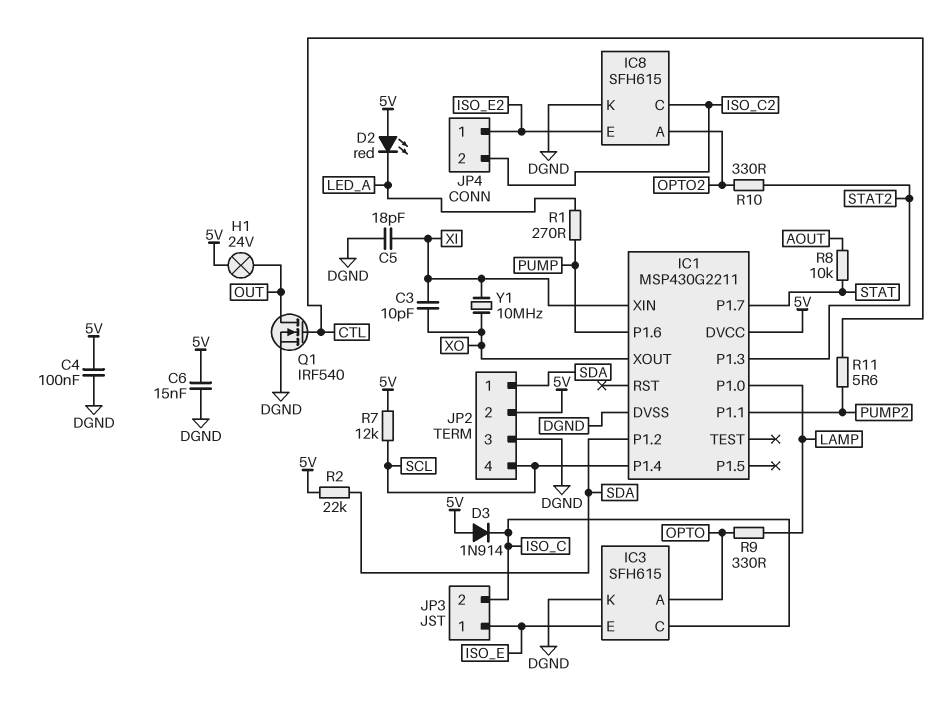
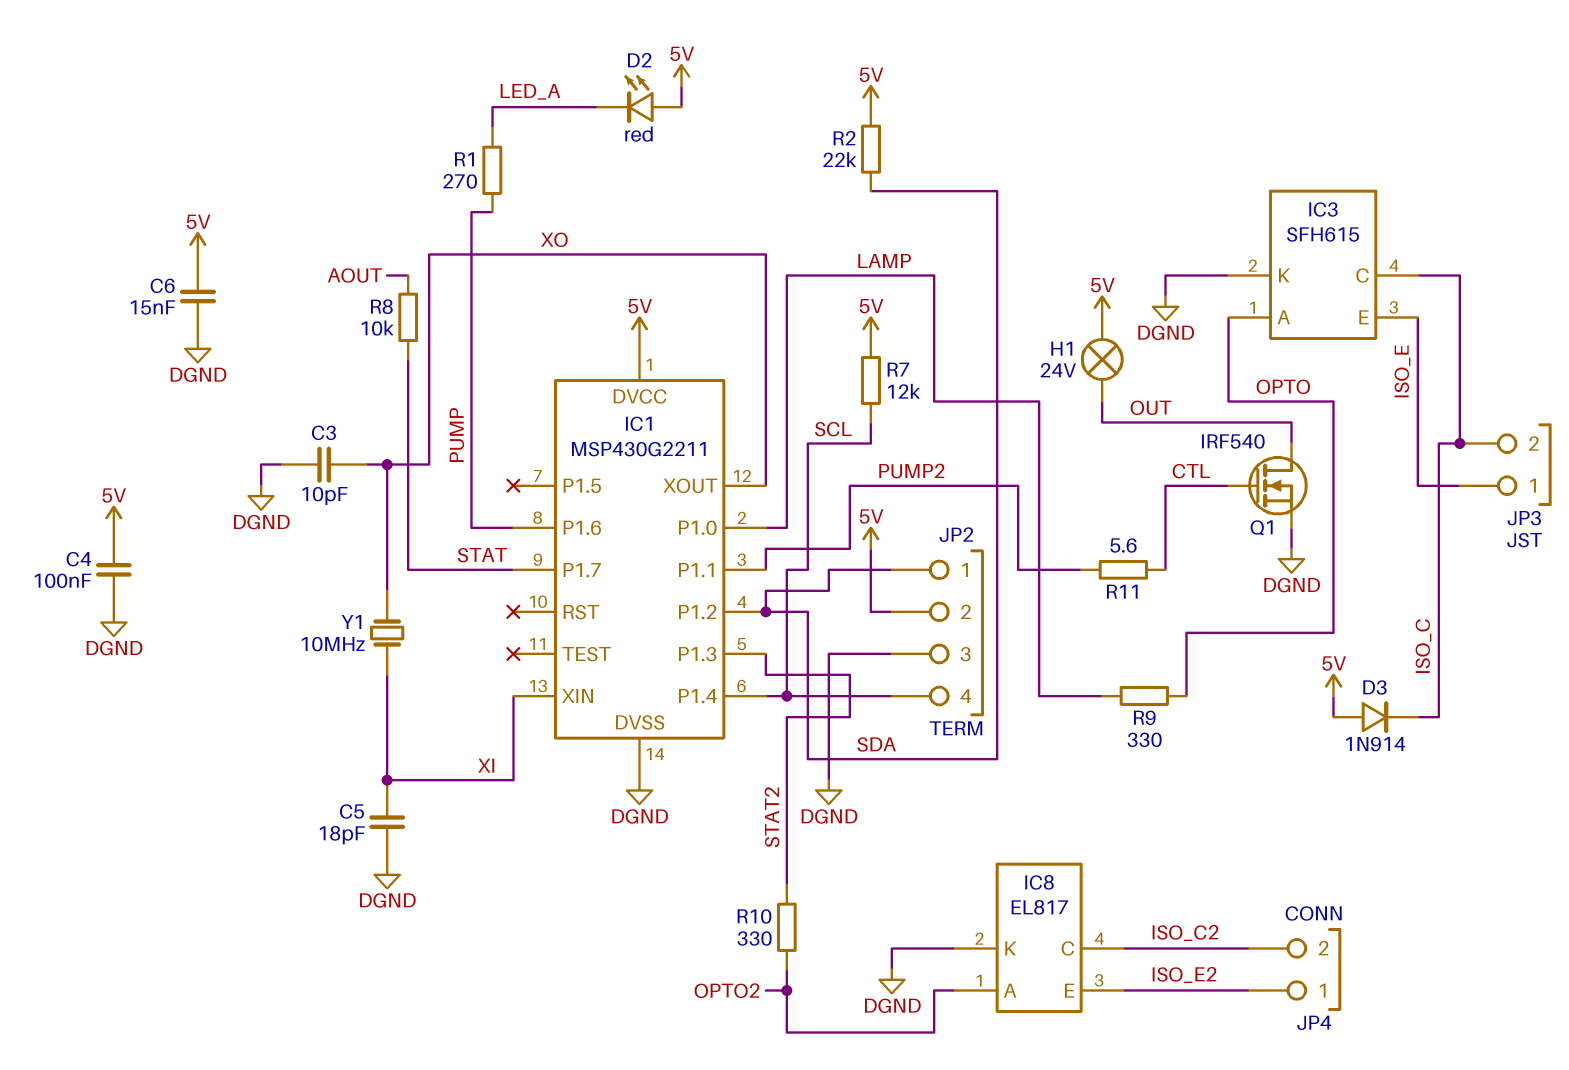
C3: 10pF (XI, XO) -> 10pF (DGND, XO)
IC8: SFH615 -> EL817

